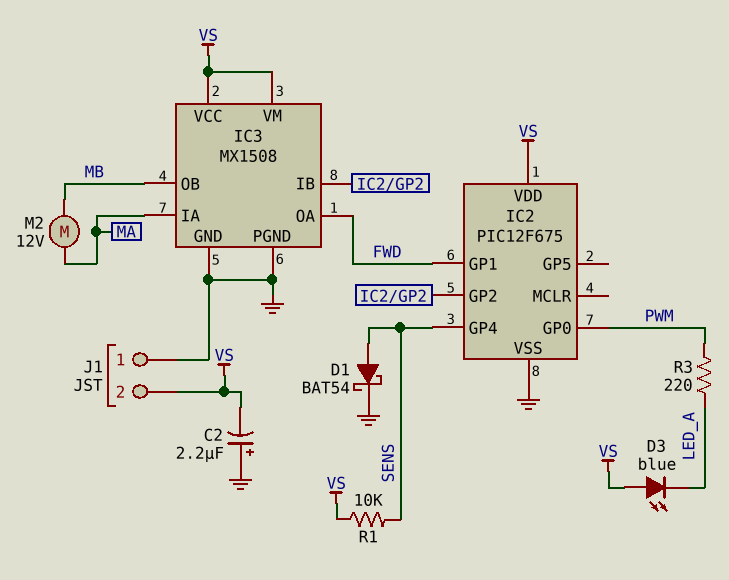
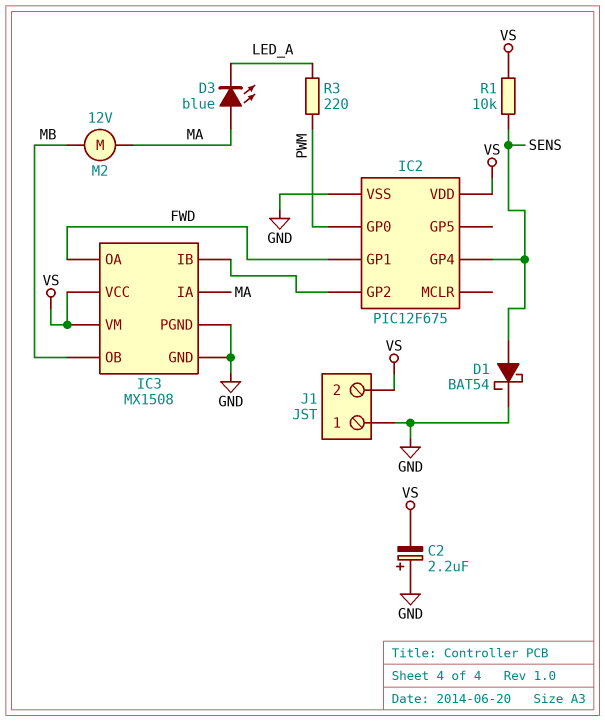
D3: LED blue (A VS, K LED_A) -> LED blue (A MA, K LED_A)

